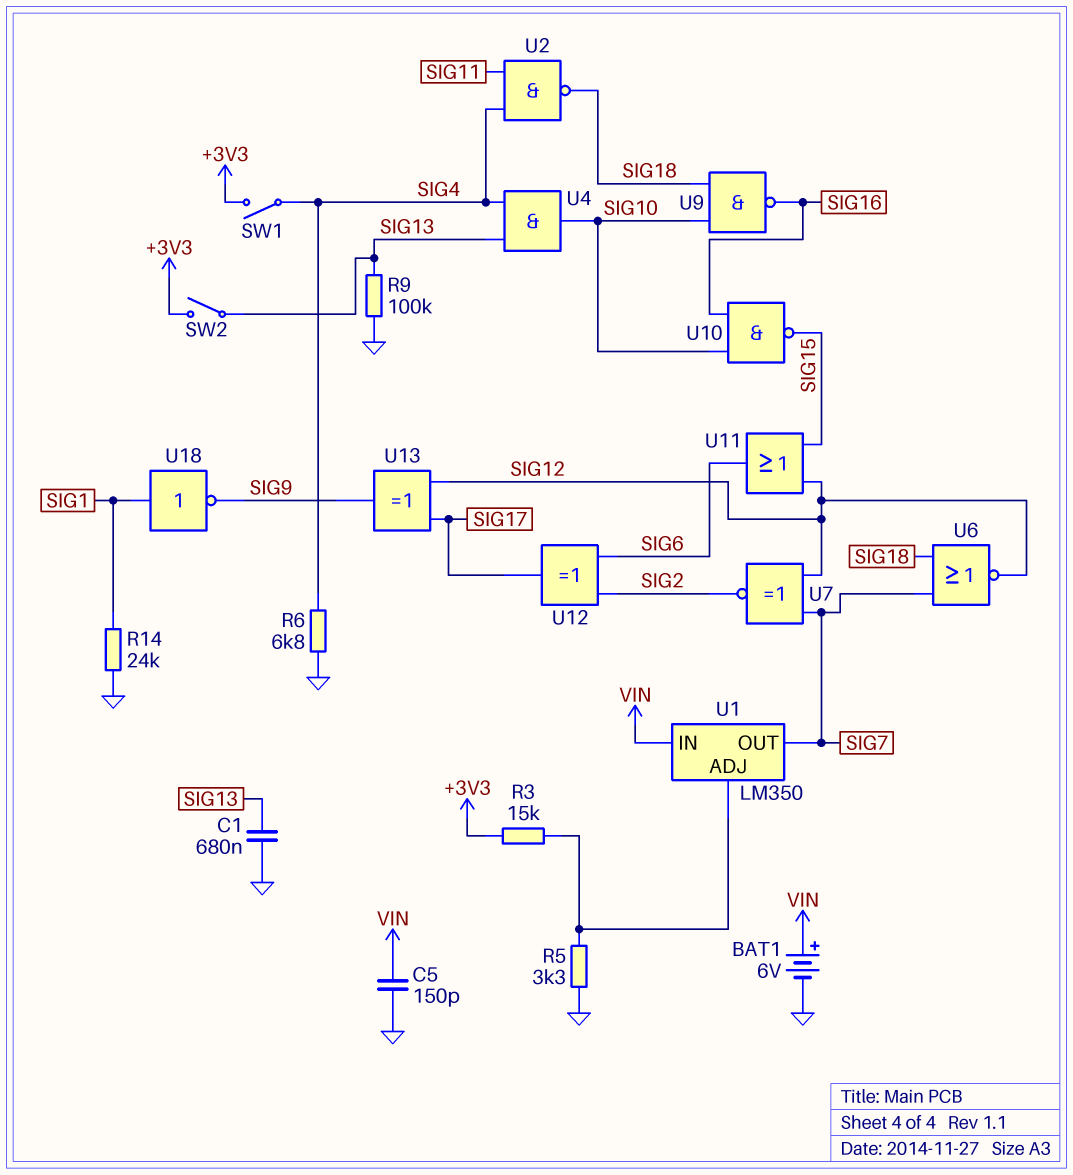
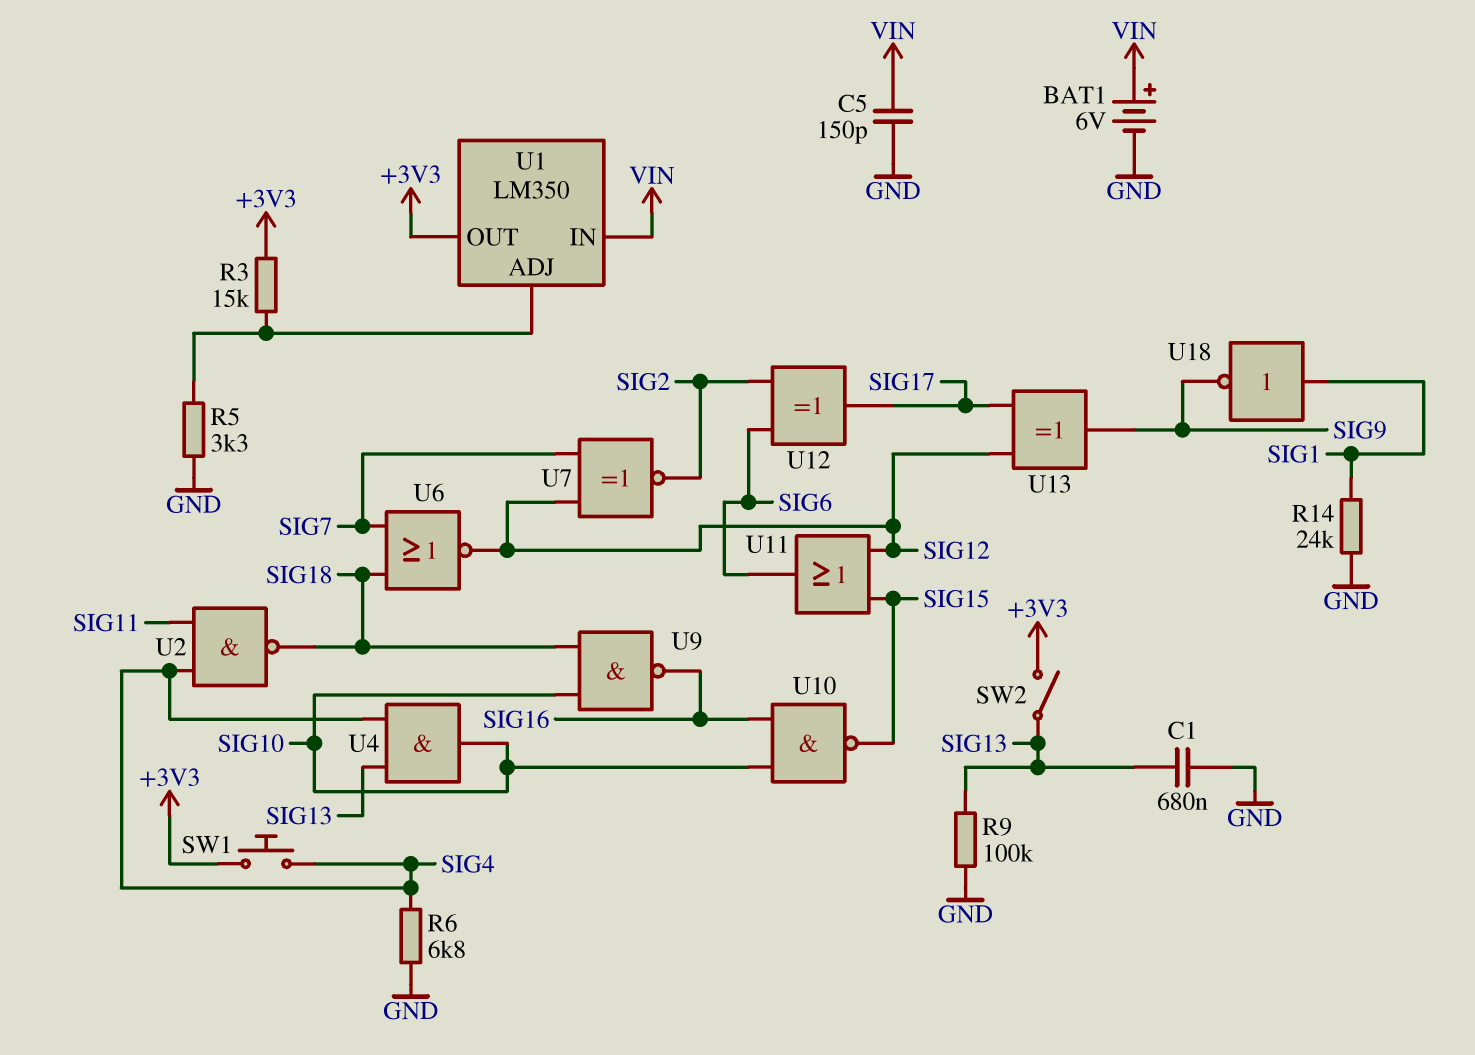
SW1: switch (+3V3, SIG4) -> button (+3V3, SIG4)
U1 pin OUT: SIG7 -> +3V3

